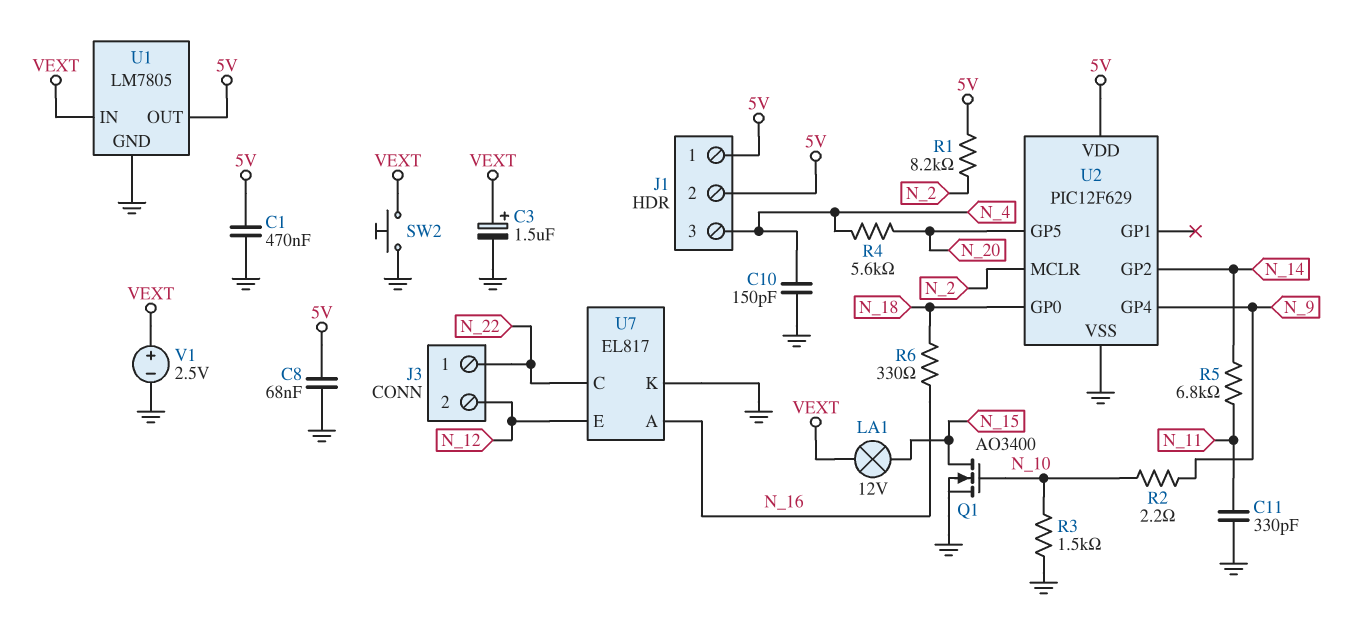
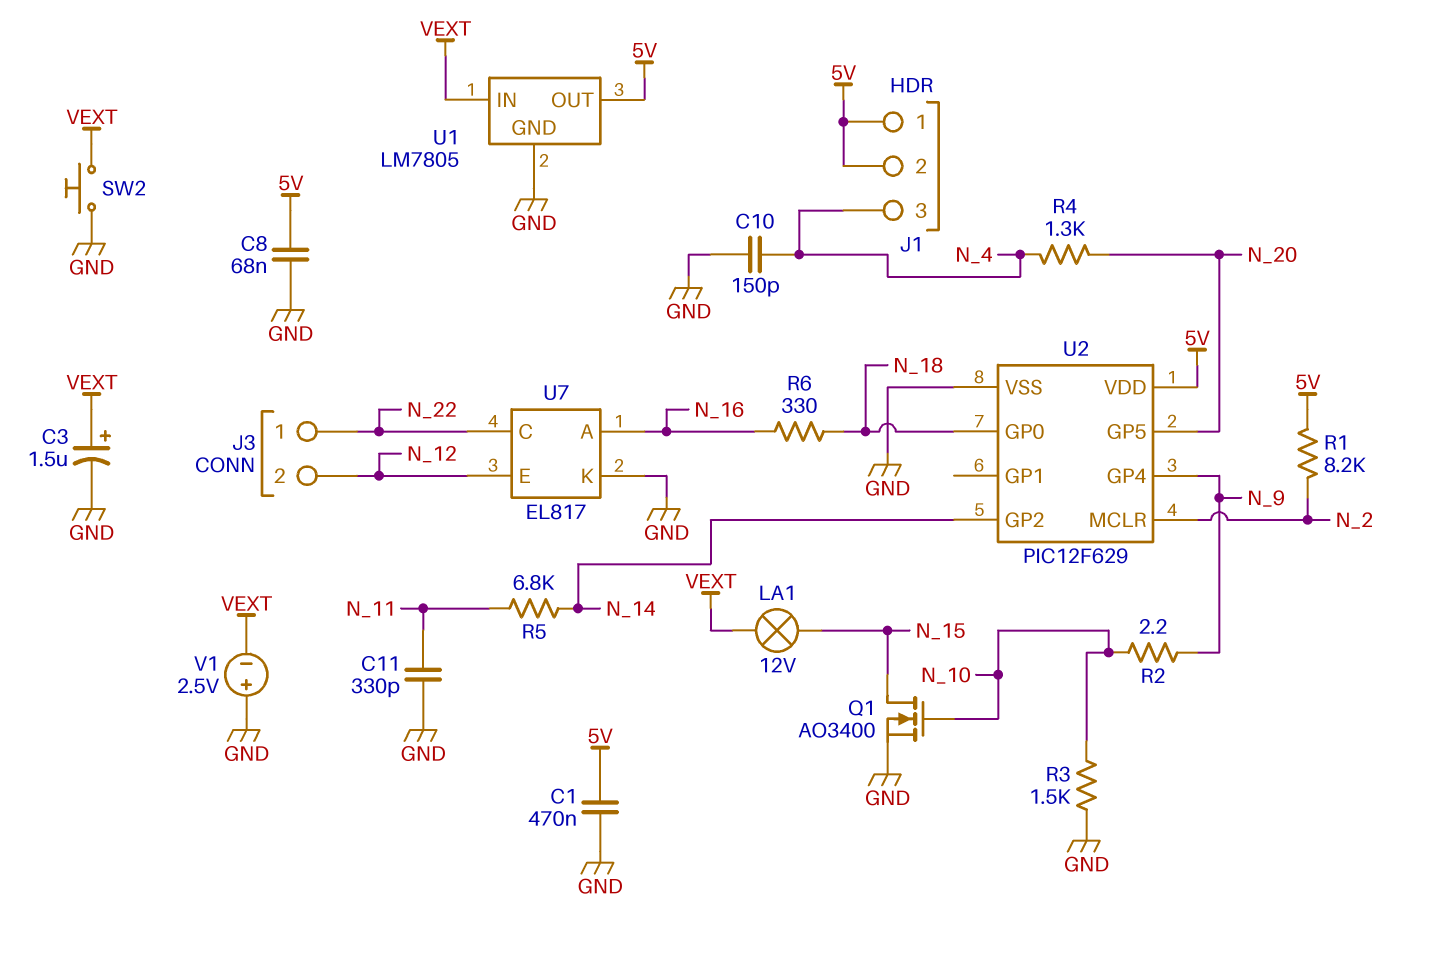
R4: 5.6k (N_4, N_20) -> 1.3k (N_4, N_20)
V1: 2.5V (plus VEXT, minus GND) -> 2.5V (plus GND, minus VEXT)

